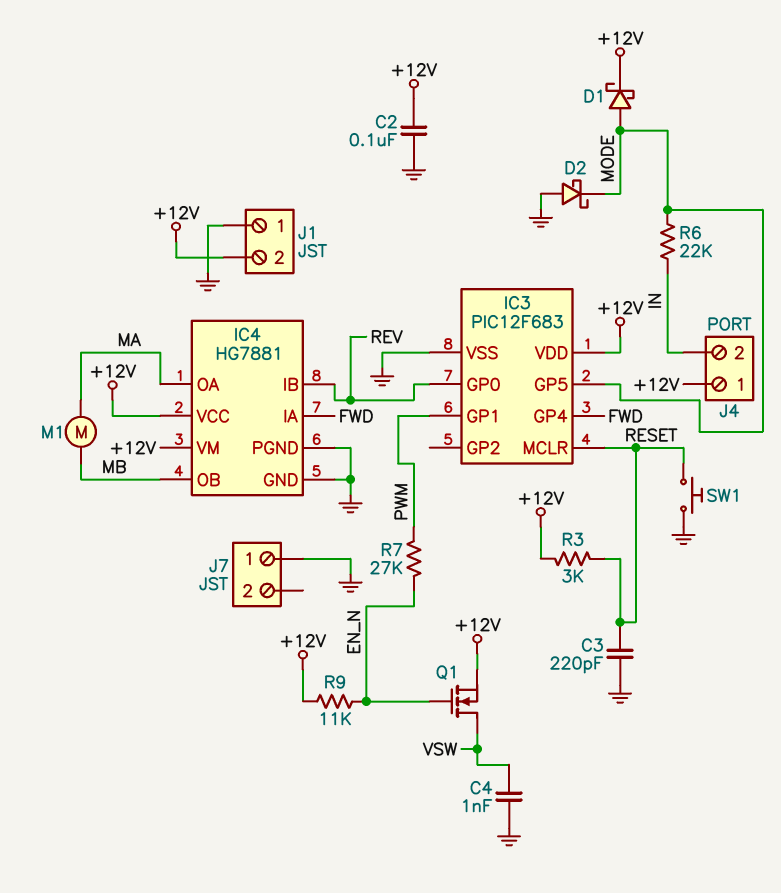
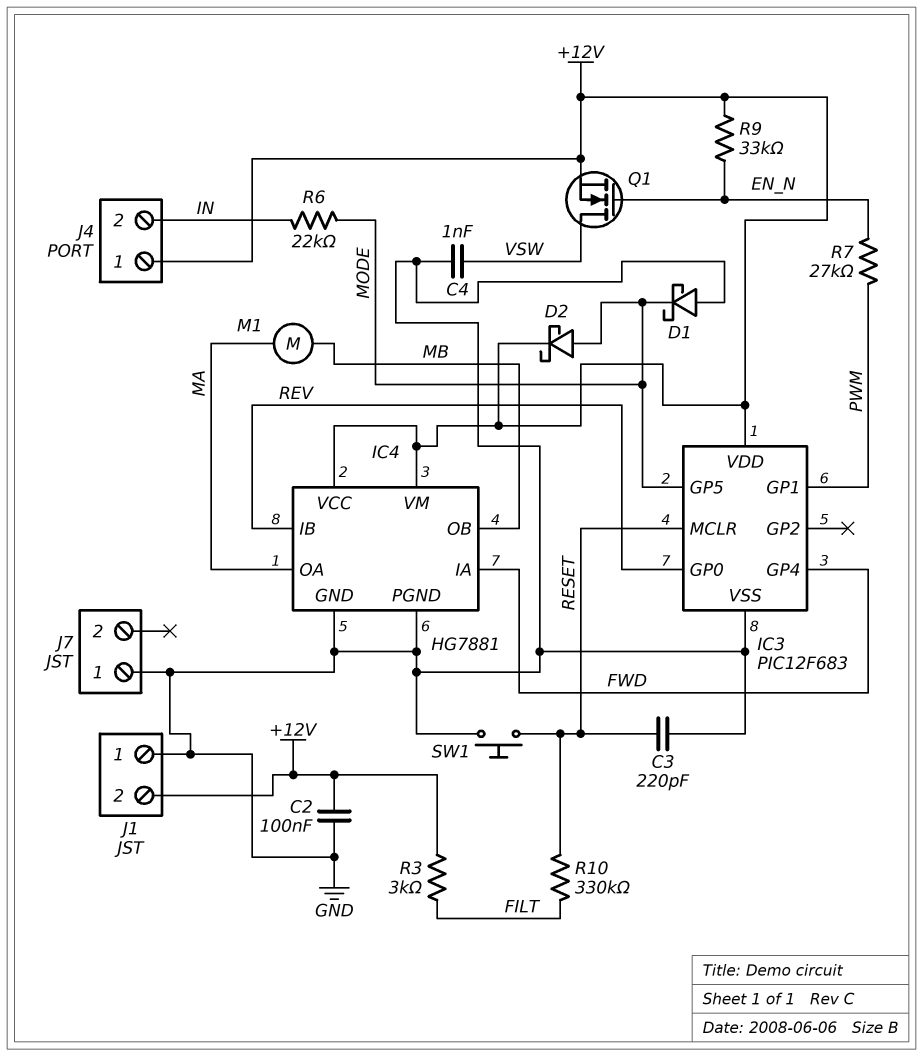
D1: schottky (A MODE, K +12V) -> schottky (A GND, K MODE)
D2: schottky (A GND, K MODE) -> schottky (A MODE, K +12V)
R3: 3k (+12V, RESET) -> 3k (+12V, FILT)
R9: 11k (+12V, EN_N) -> 33k (+12V, EN_N)
R10: none -> 330k (FILT, RESET)

